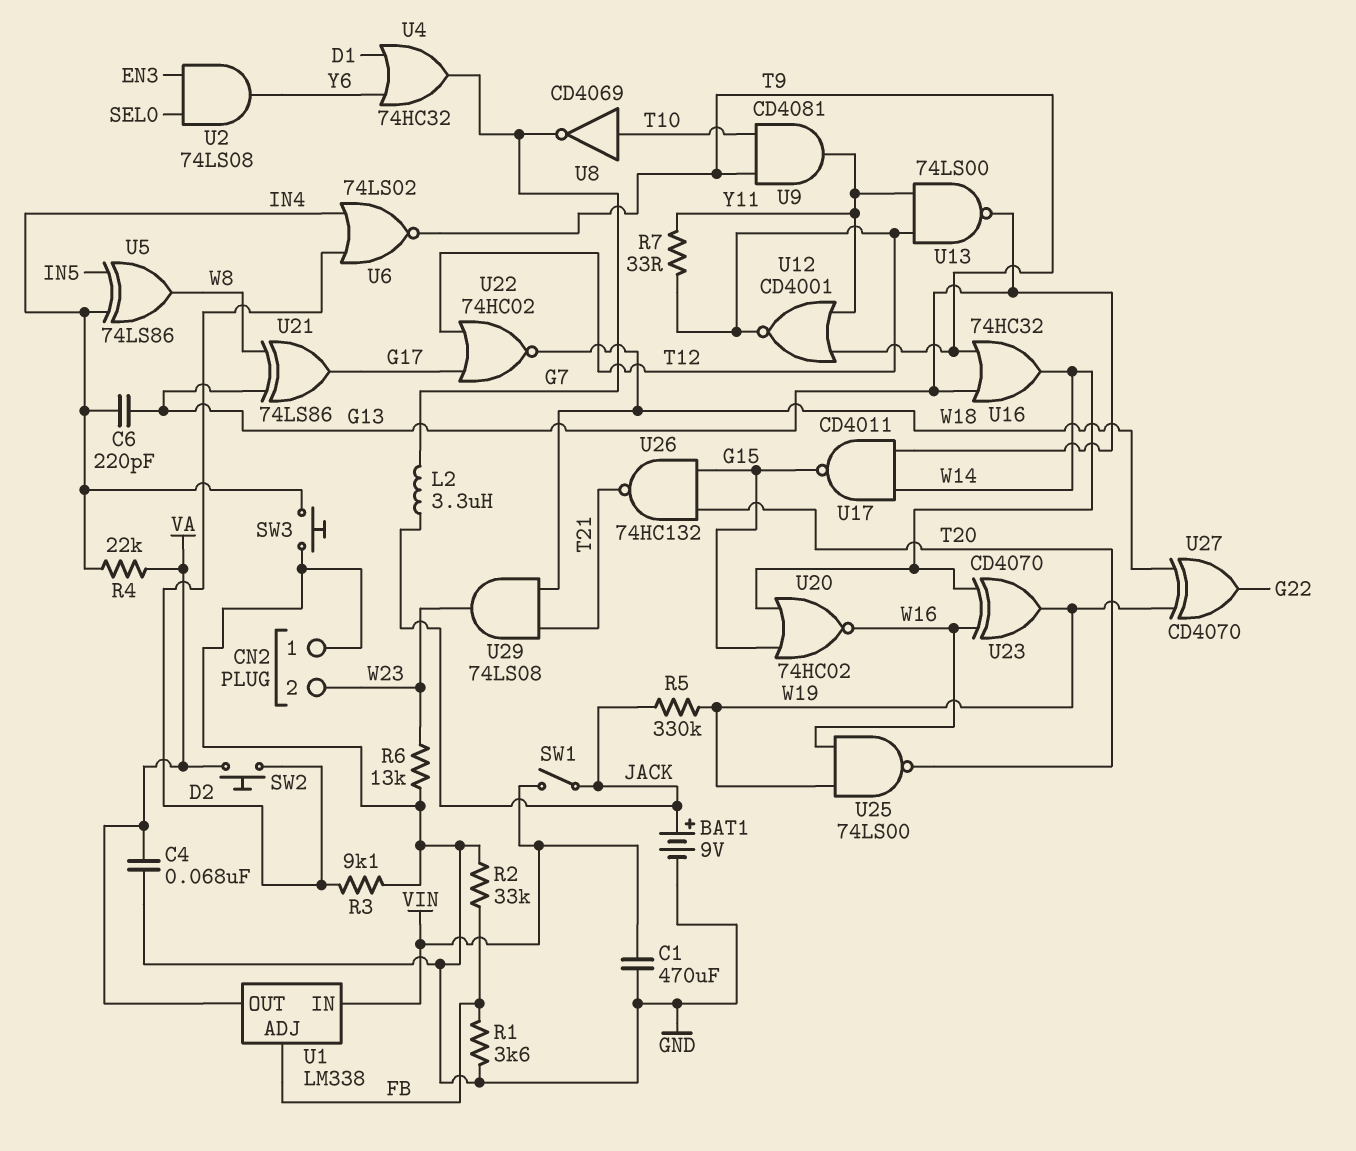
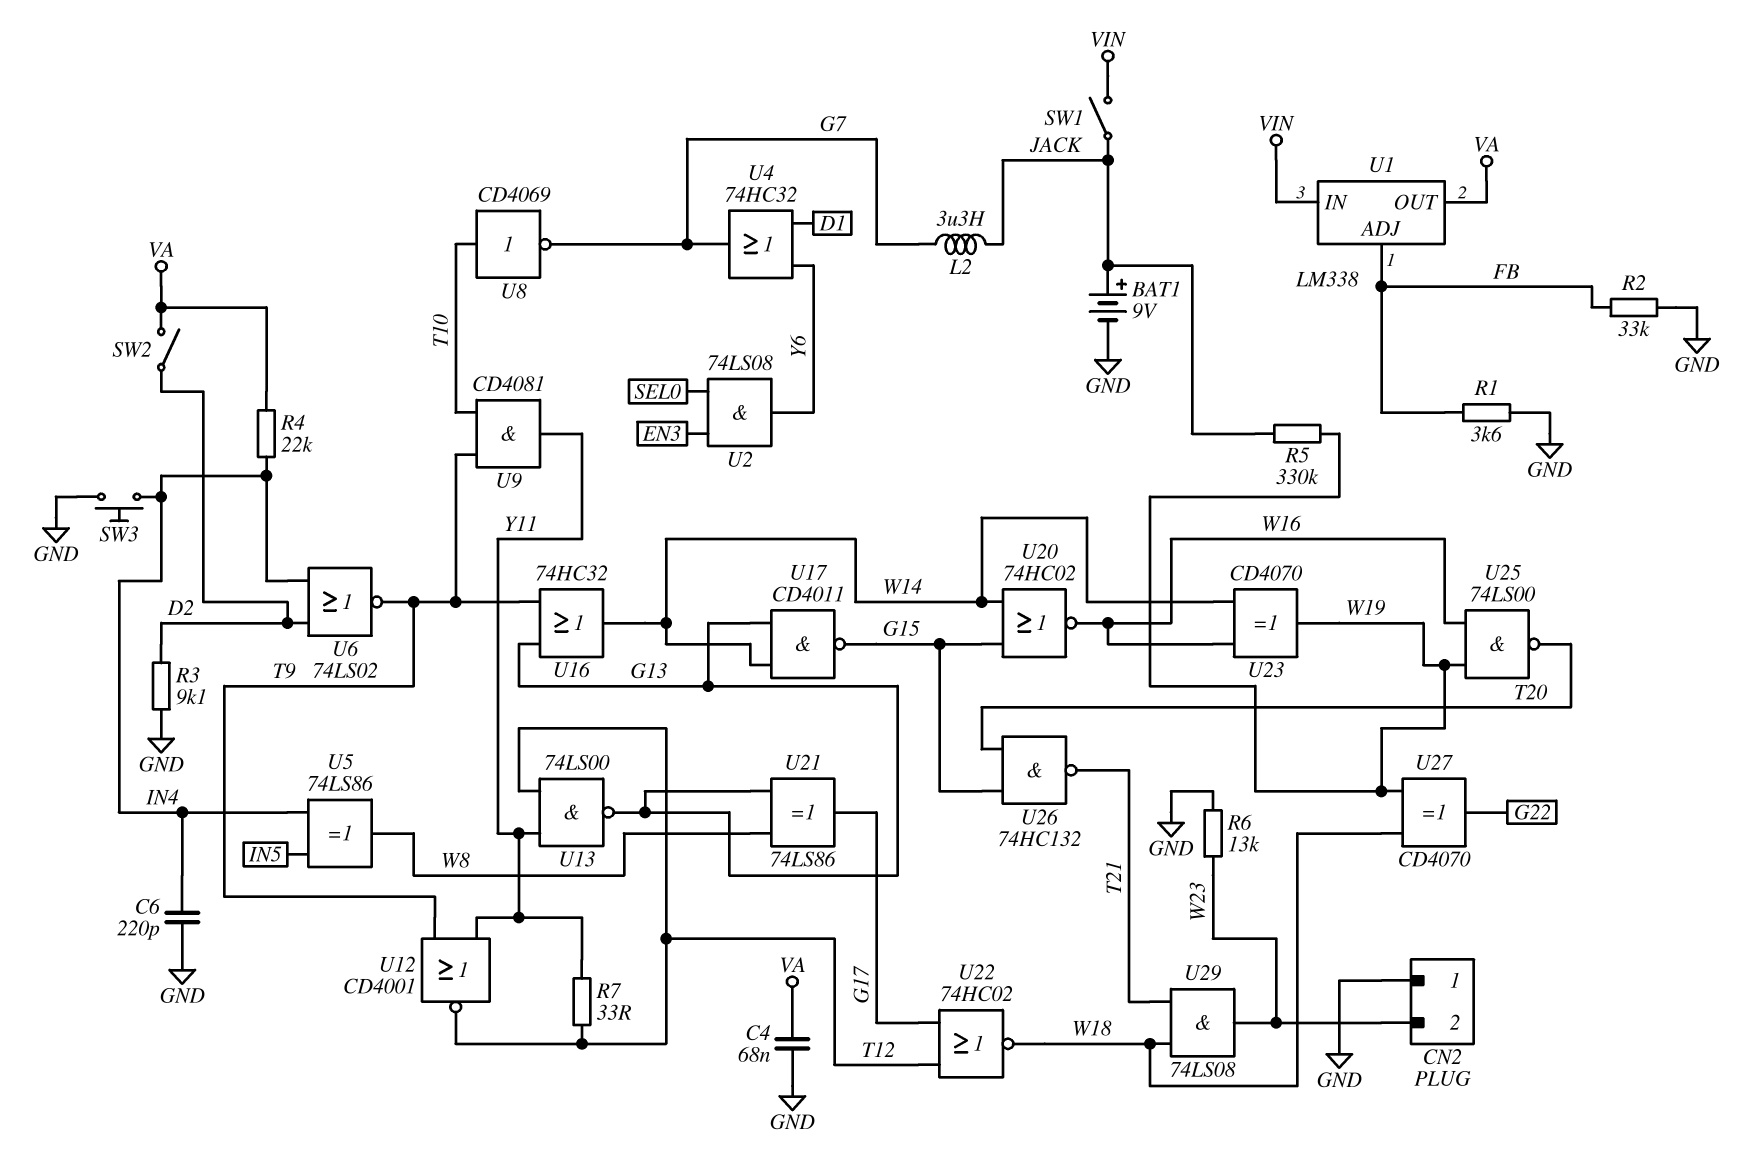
C1: 470uF (GND, VIN) -> none
C6: 220pF (G13, IN4) -> 220pF (GND, IN4)
SW2: button (D2, VA) -> switch (D2, VA)

